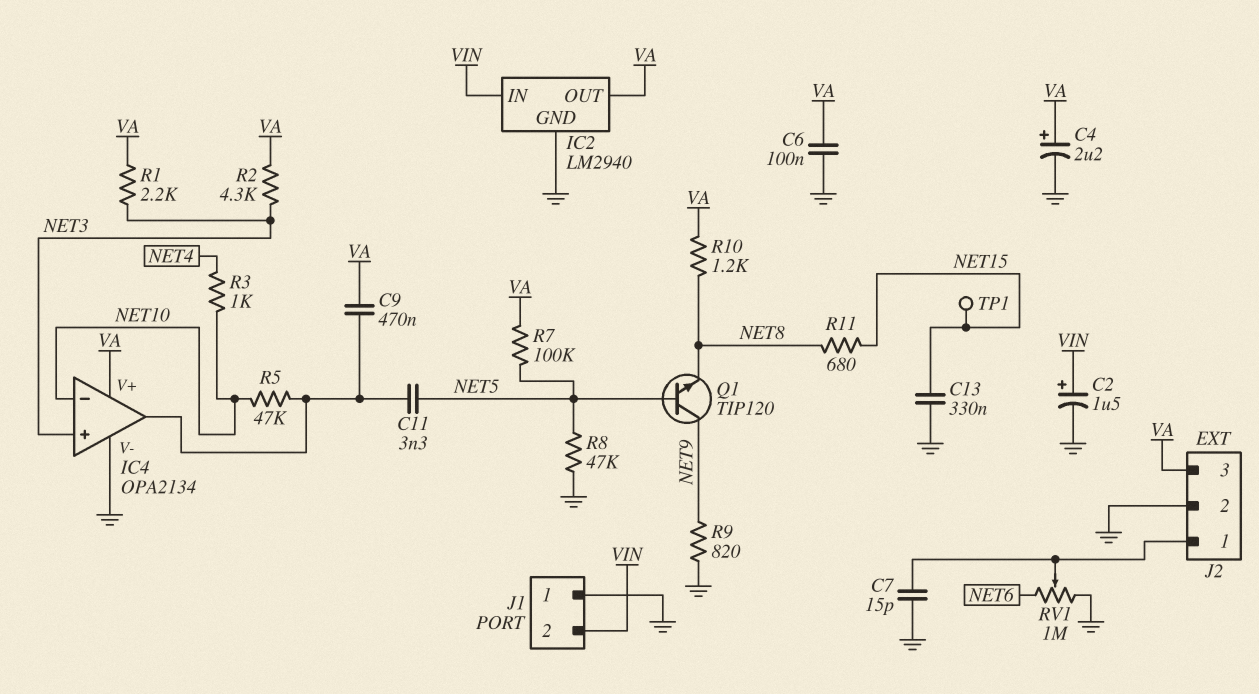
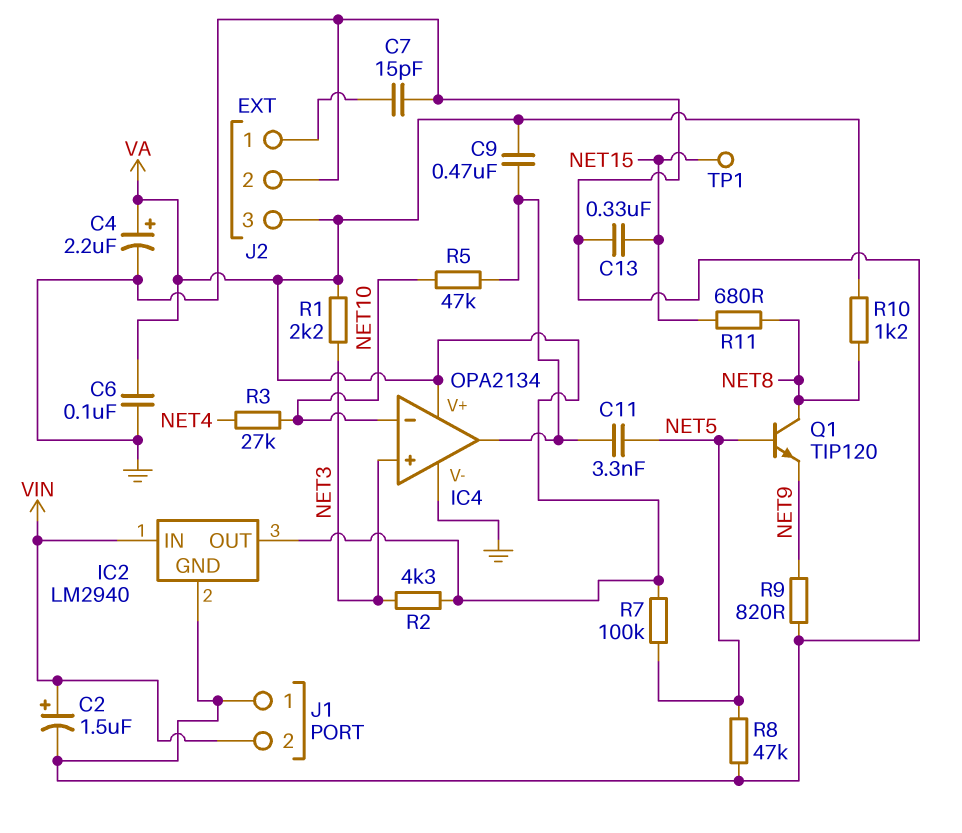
Q1: NPN TIP120 (B NET5, C NET9, E NET8) -> NPN TIP120 (B NET5, C NET8, E NET9)
R3: 1k (NET4, NET10) -> 27k (NET4, NET10)
RV1: 1M (GND, NET6, wiper J2/1) -> none

